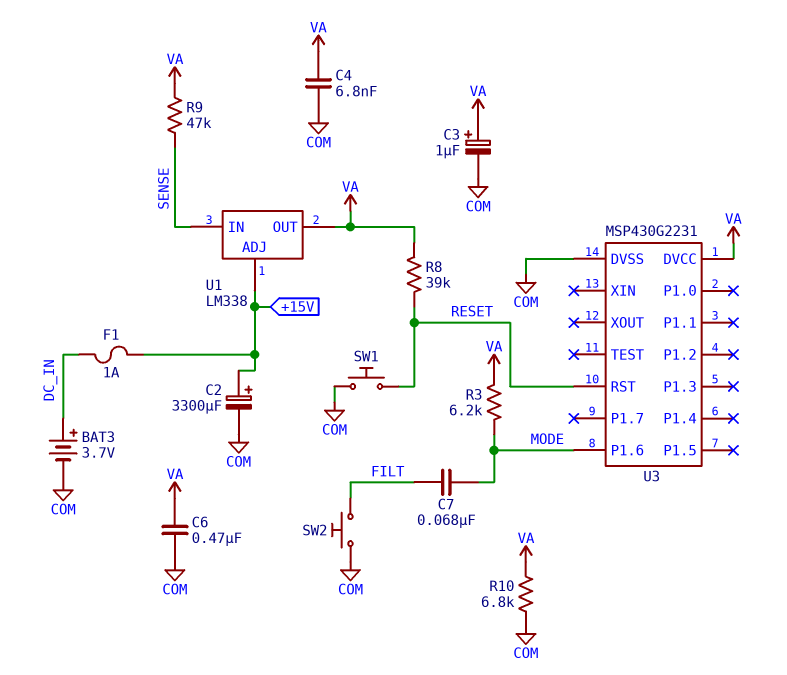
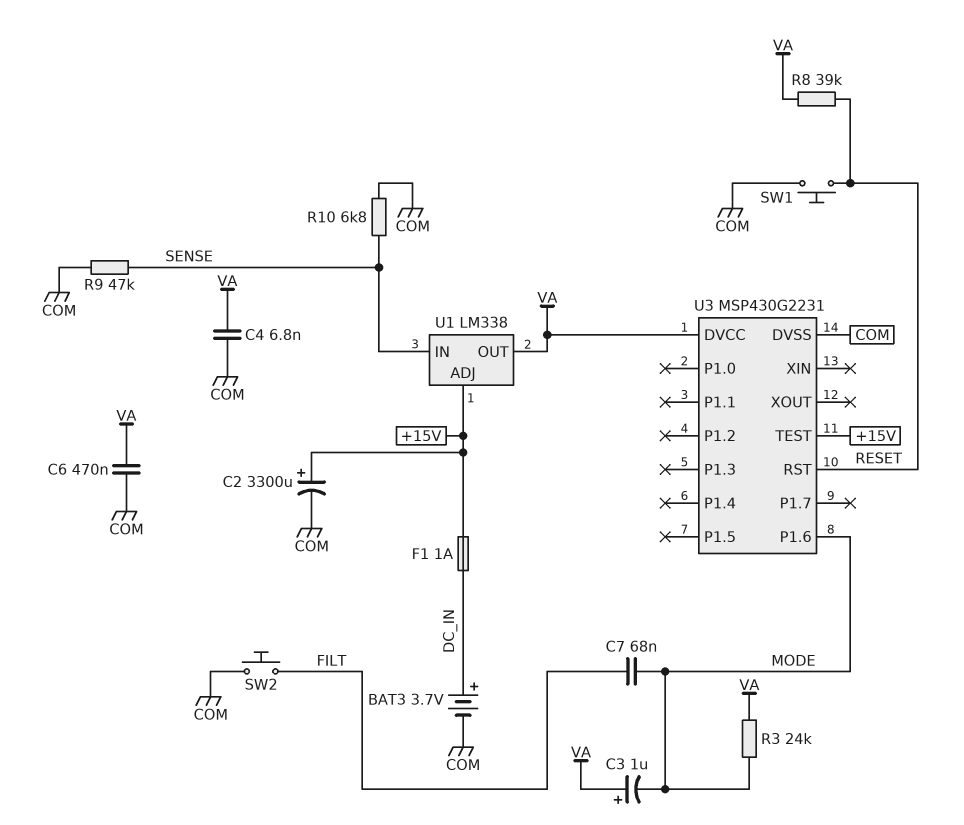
C3: 1uF (plus VA, minus COM) -> 1uF (plus VA, minus MODE)
R3: 6.2k (MODE, VA) -> 24k (MODE, VA)
R9: 47k (SENSE, VA) -> 47k (COM, SENSE)
R10: 6.8k (COM, VA) -> 6.8k (COM, SENSE)
U3 pin TEST: none -> +15V

